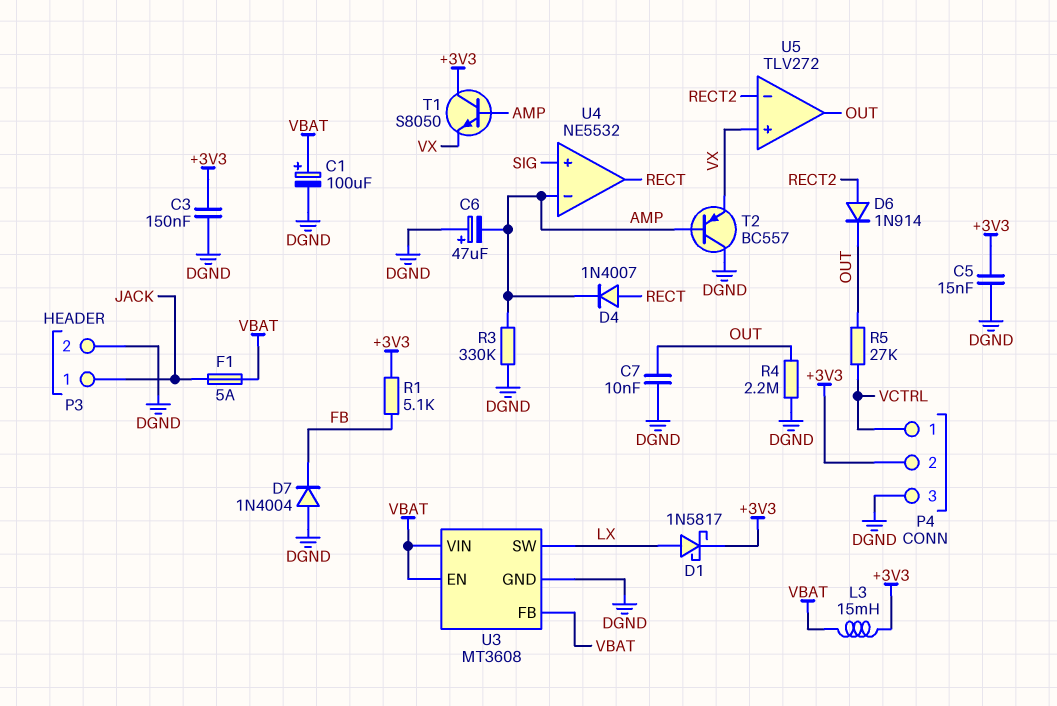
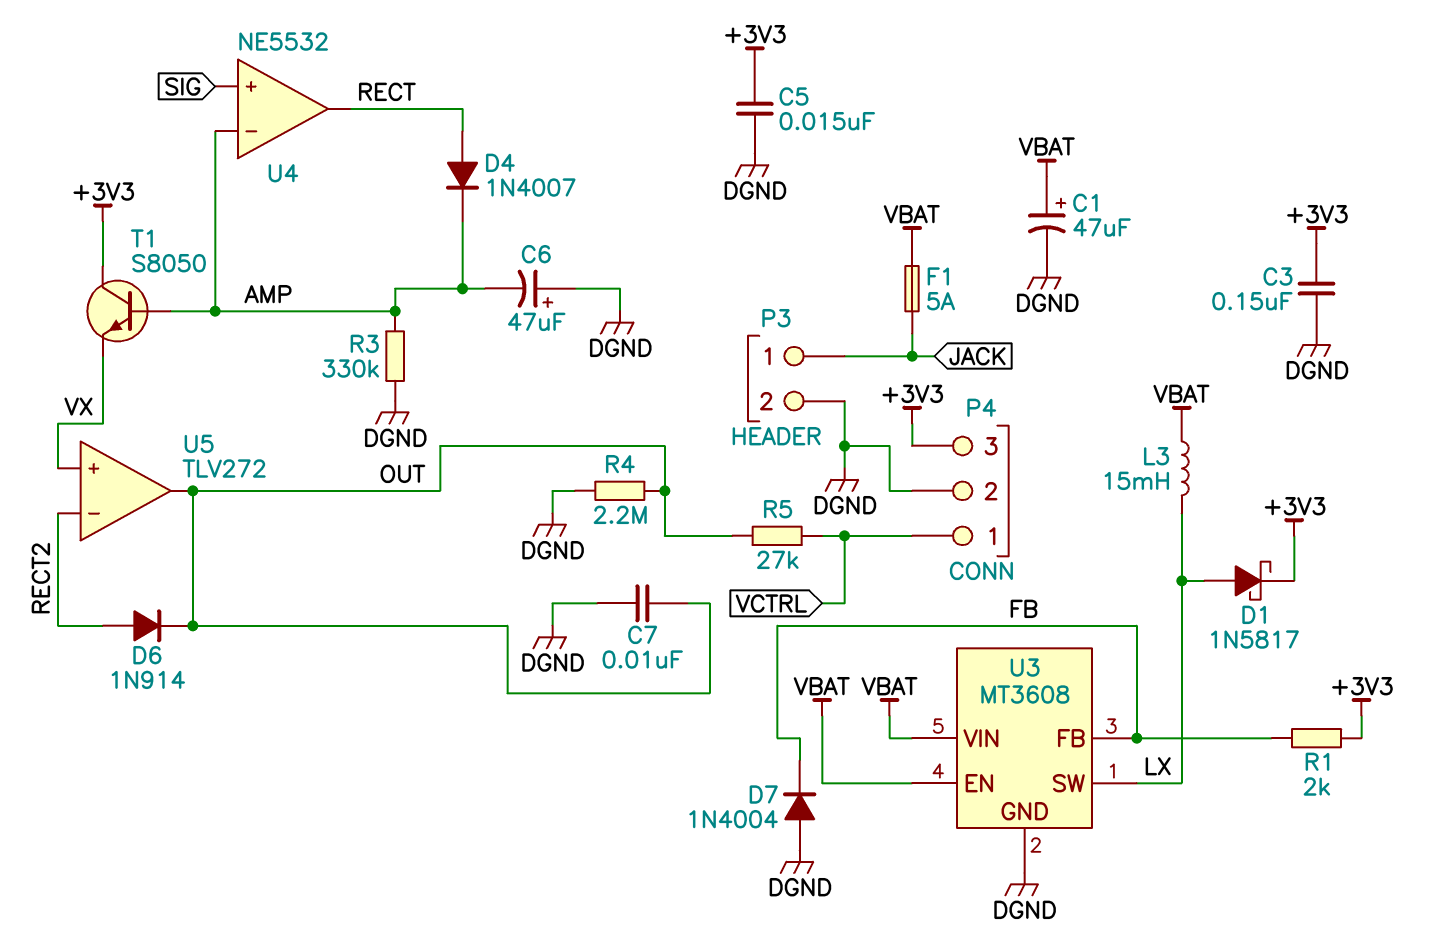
C1: 100uF (plus VBAT, minus DGND) -> 47uF (plus VBAT, minus DGND)
L3: 15mH (+3V3, VBAT) -> 15mH (LX, VBAT)
P4 pin 2: +3V3 -> DGND
P4 pin 3: DGND -> +3V3
R1: 5.1k (+3V3, FB) -> 2k (+3V3, FB)
T2: PNP BC557 (B AMP, C DGND, E VX) -> none
U3 pin FB: VBAT -> FB

